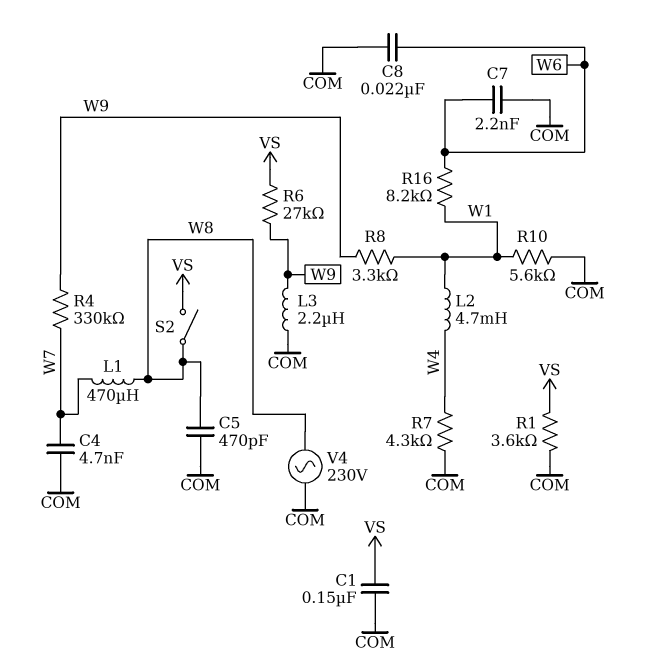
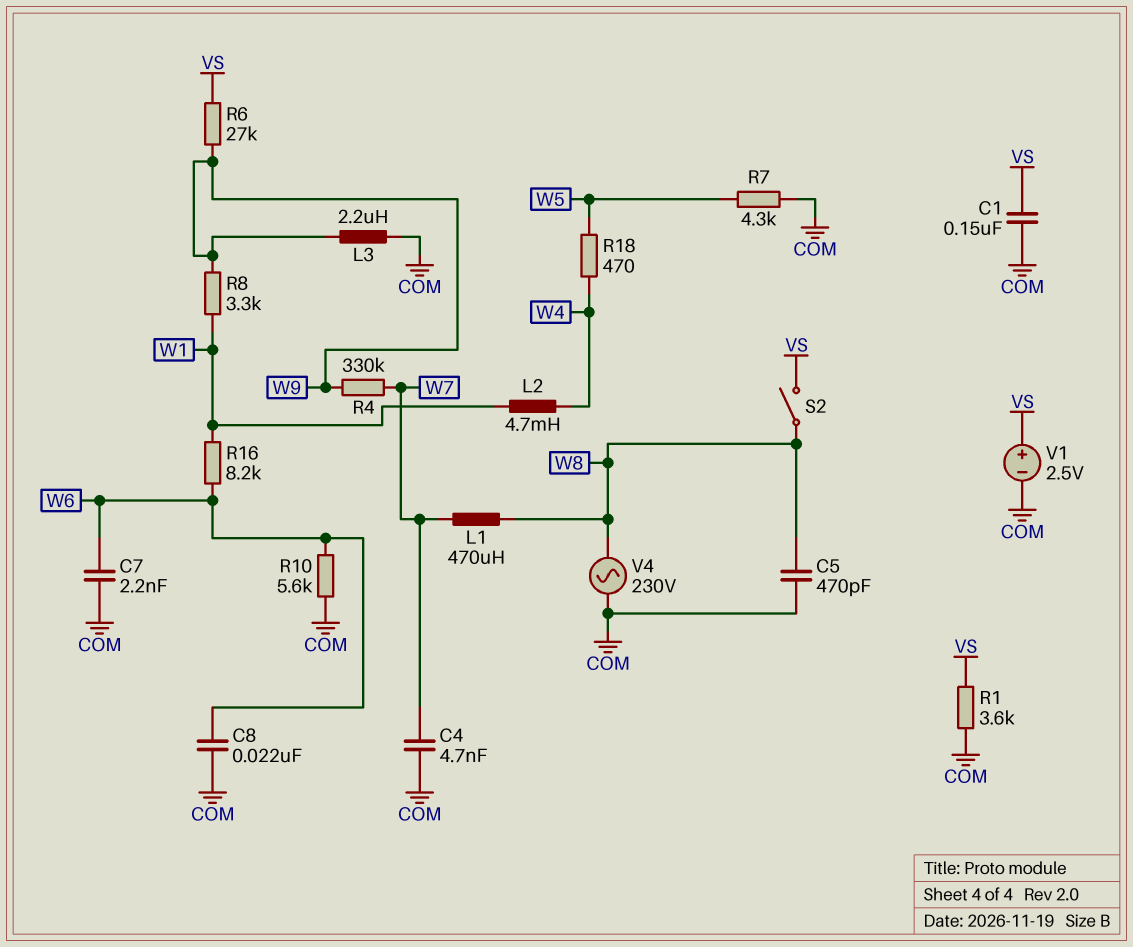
R7: 4.3k (COM, W4) -> 4.3k (COM, W5)
R10: 5.6k (COM, W1) -> 5.6k (COM, W6)
R18: none -> 470 (W4, W5)
V1: none -> 2.5V (plus VS, minus COM)

